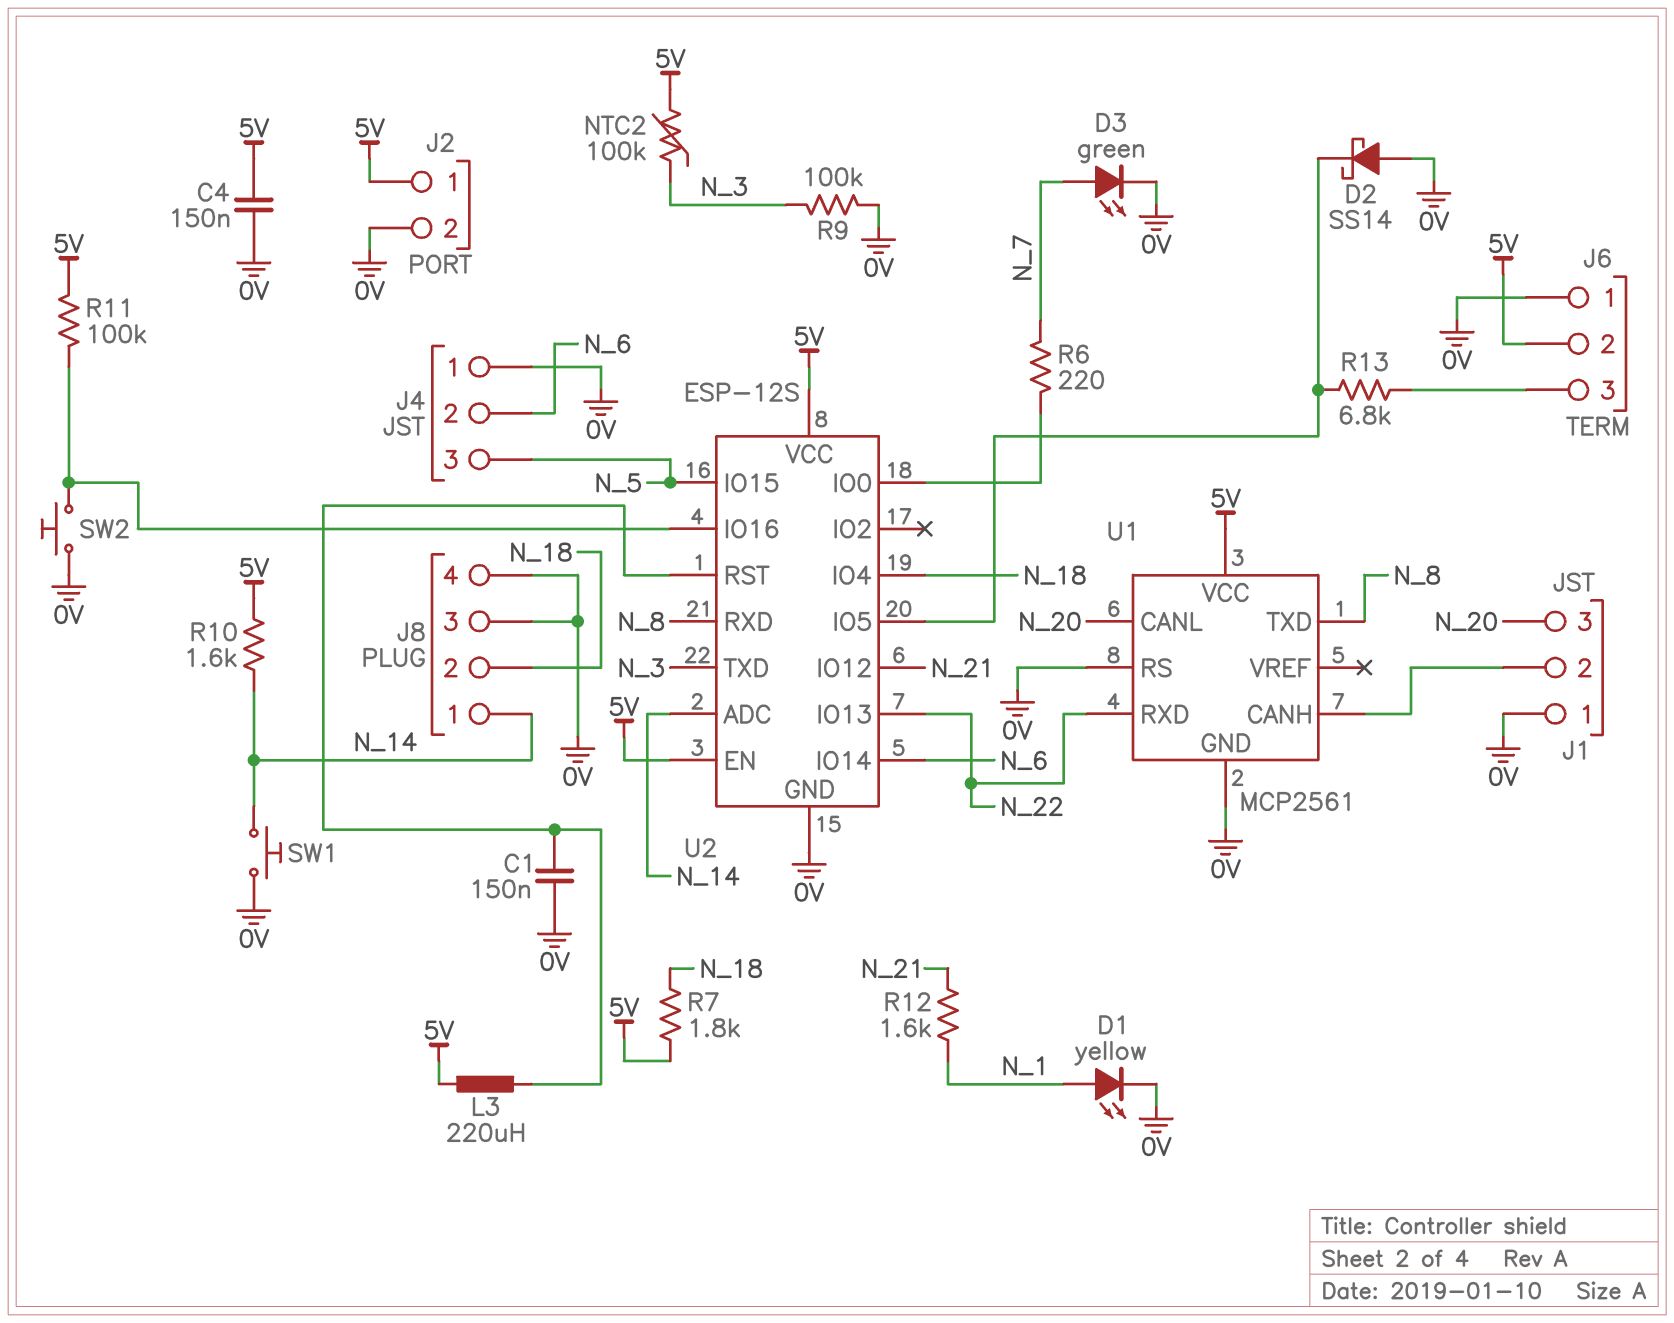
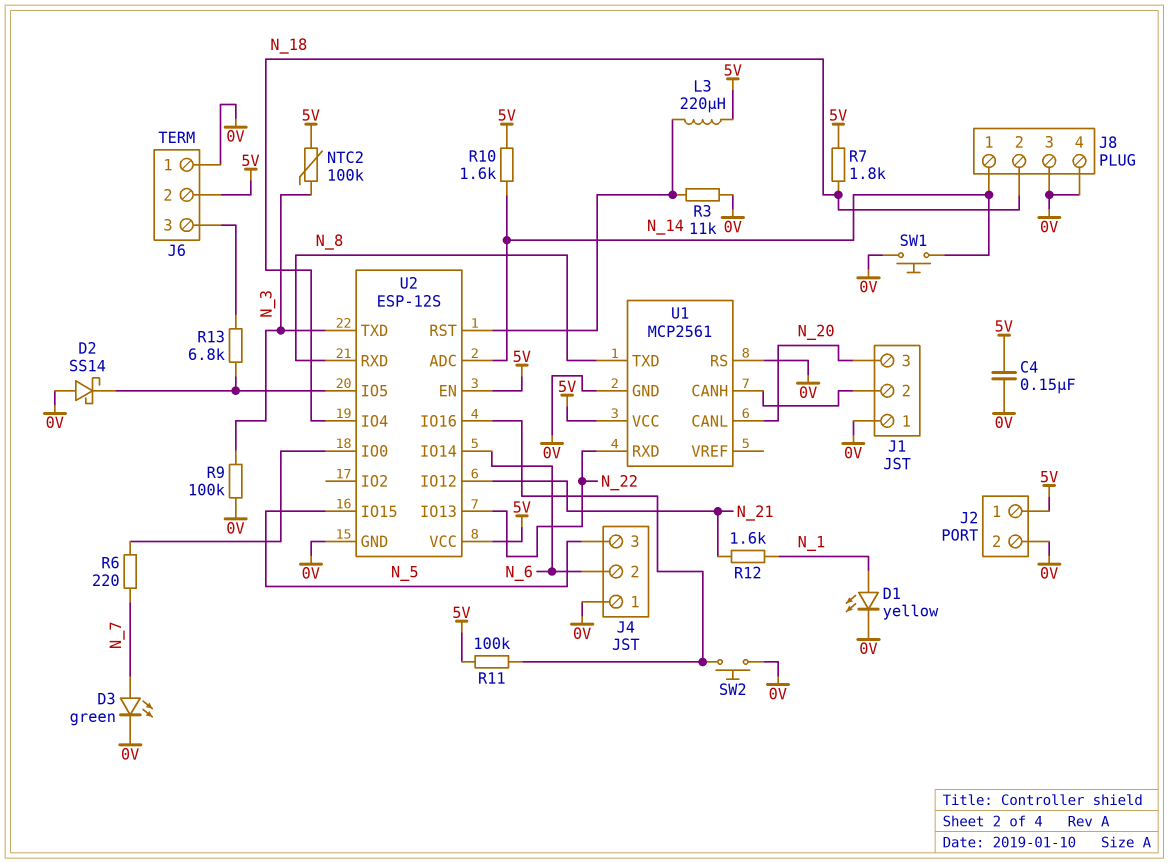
C1: 150nF (0V, U2/RST) -> none
R3: none -> 11k (0V, U2/RST)

